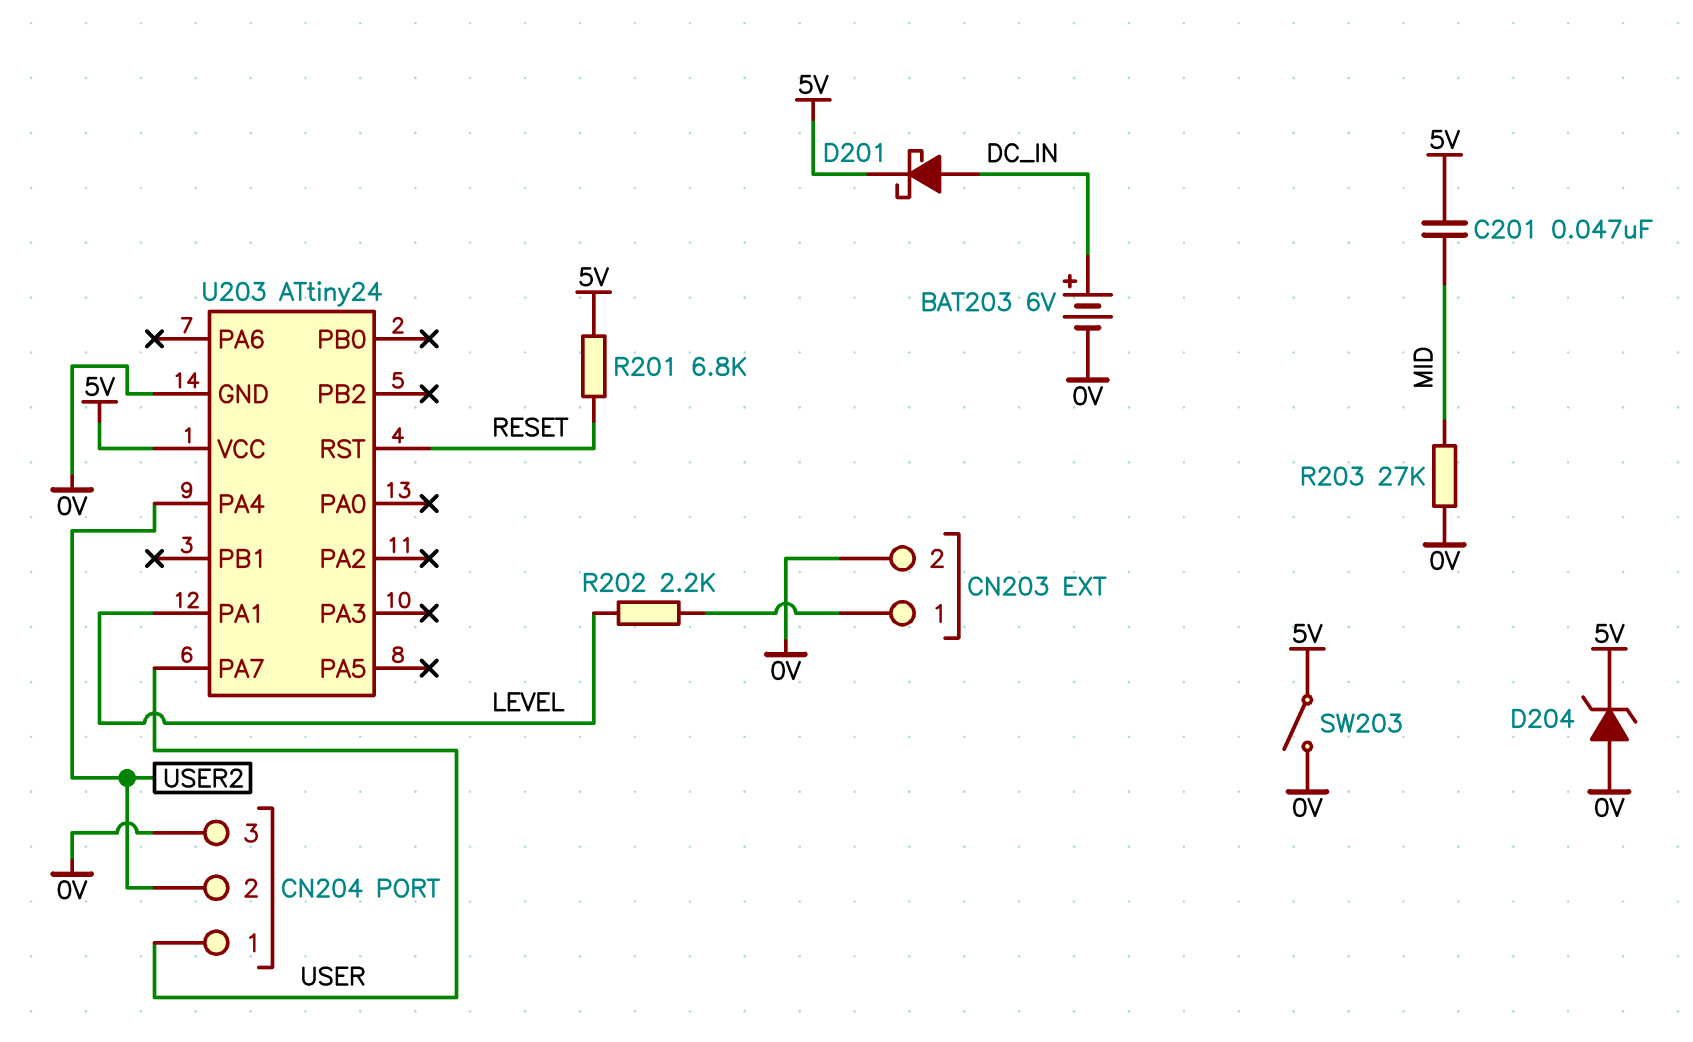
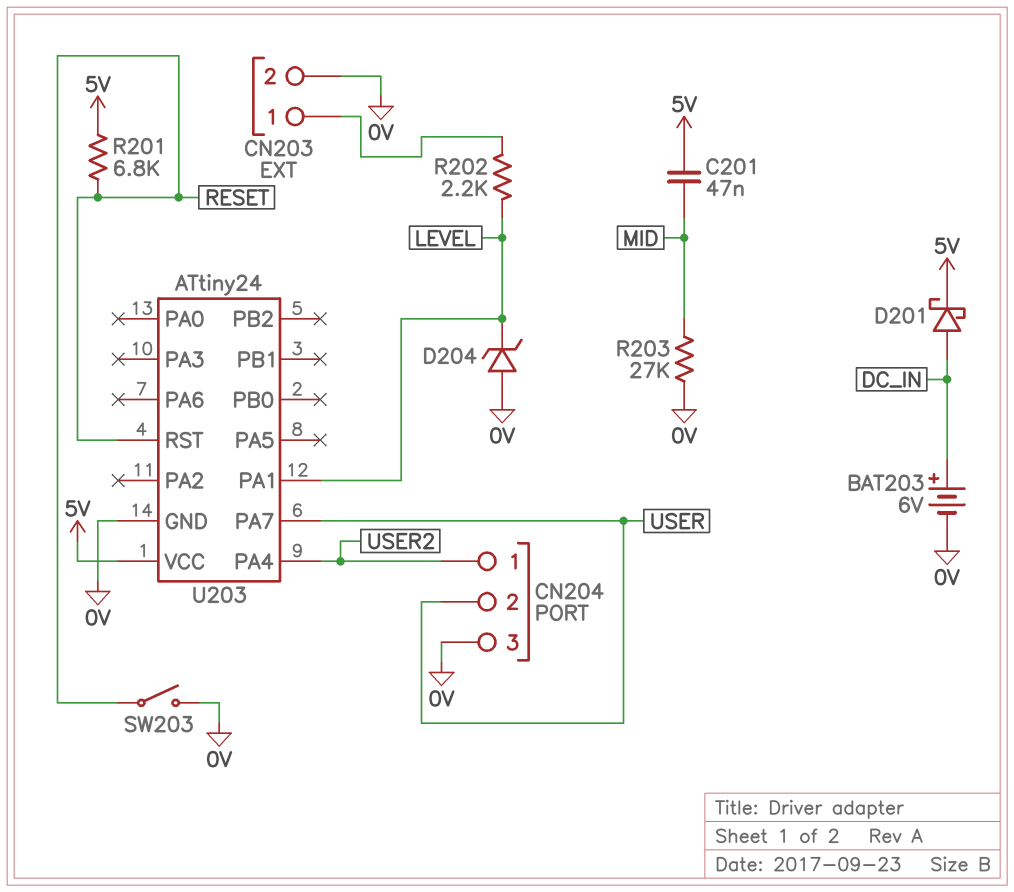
CN204 pin 1: USER -> USER2
CN204 pin 2: USER2 -> USER
D204: zener (A 0V, K 5V) -> zener (A 0V, K LEVEL)
SW203: switch (0V, 5V) -> switch (0V, RESET)

